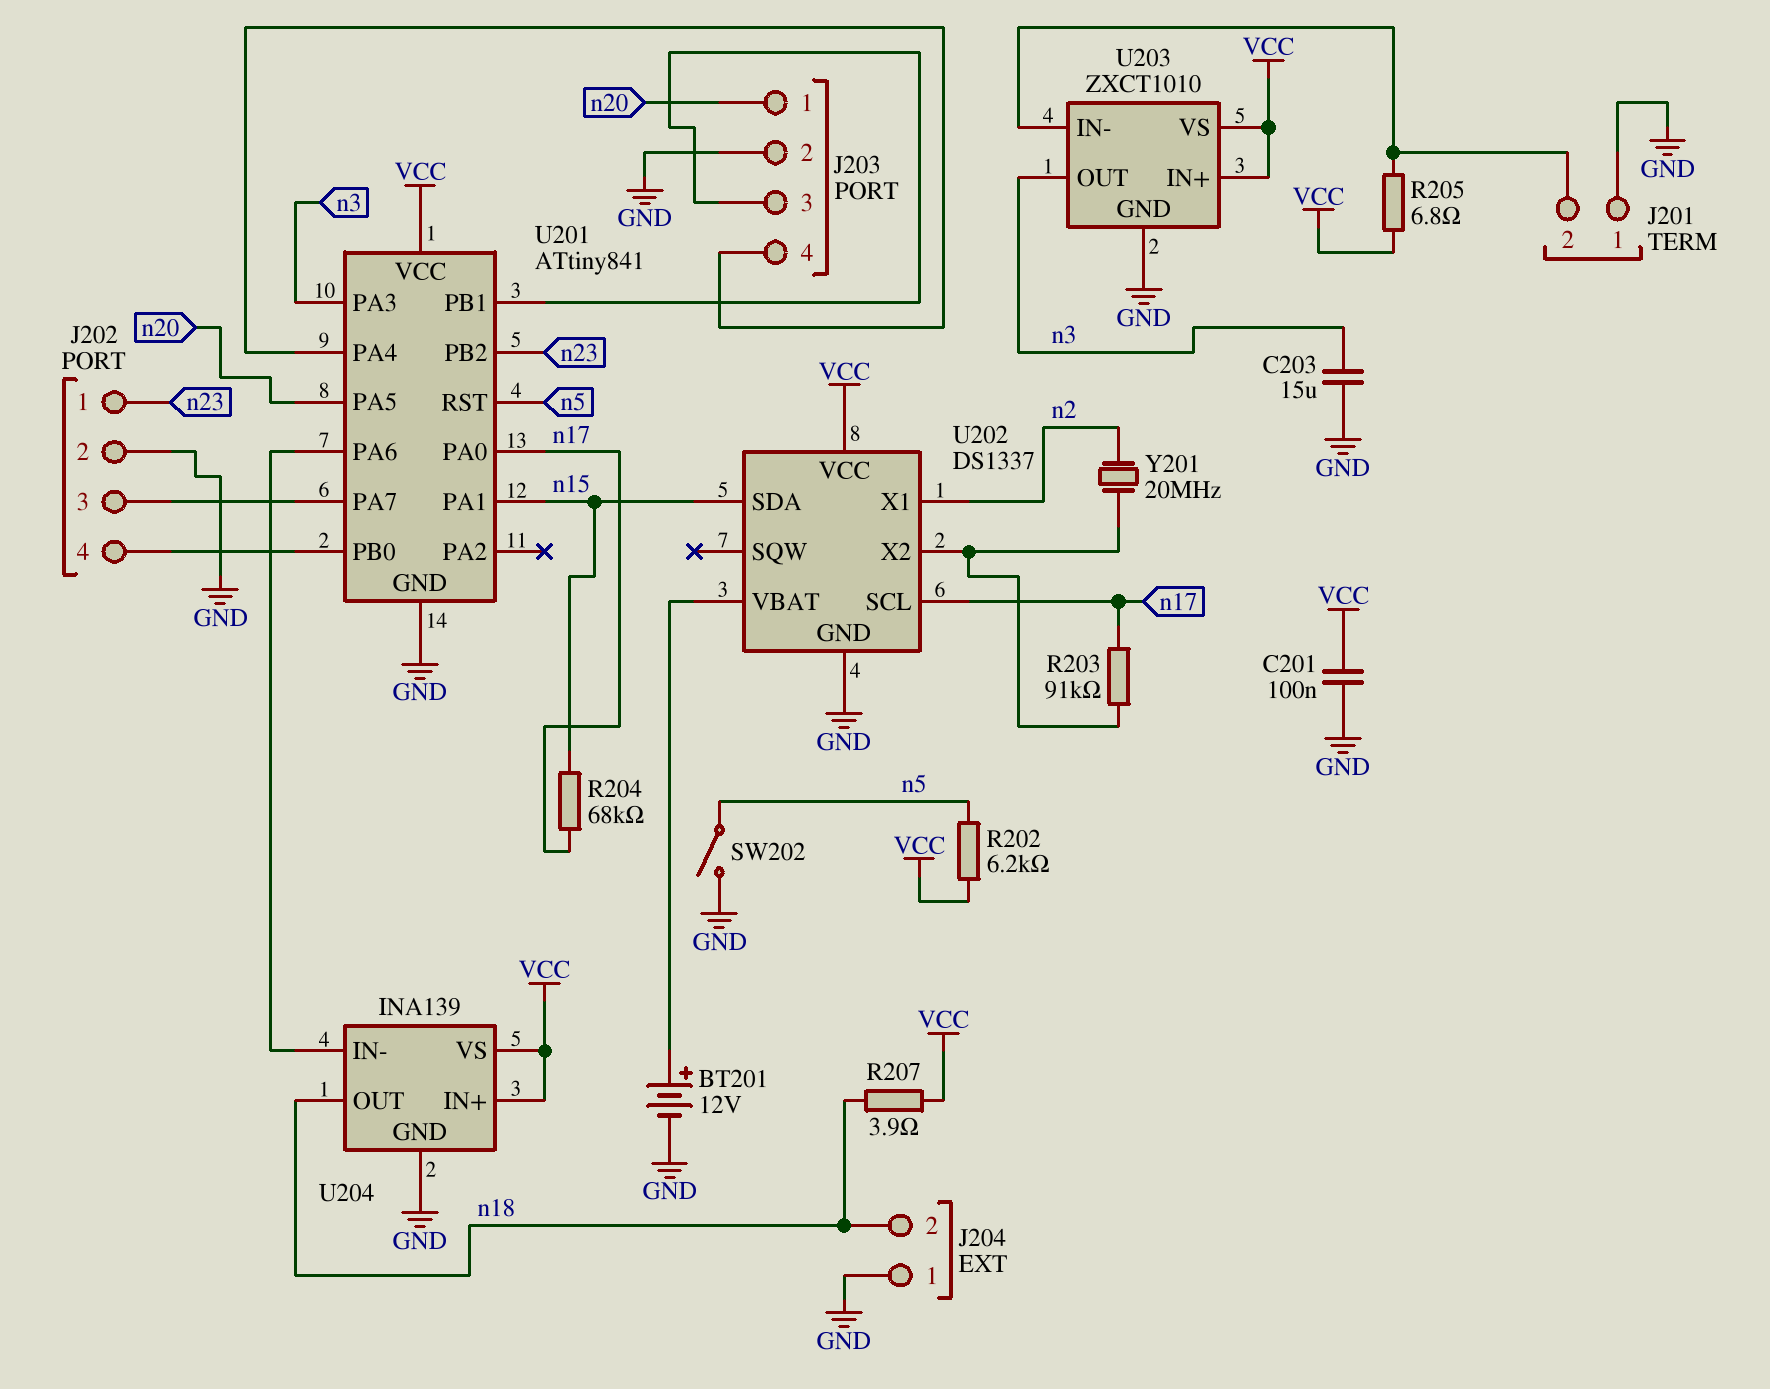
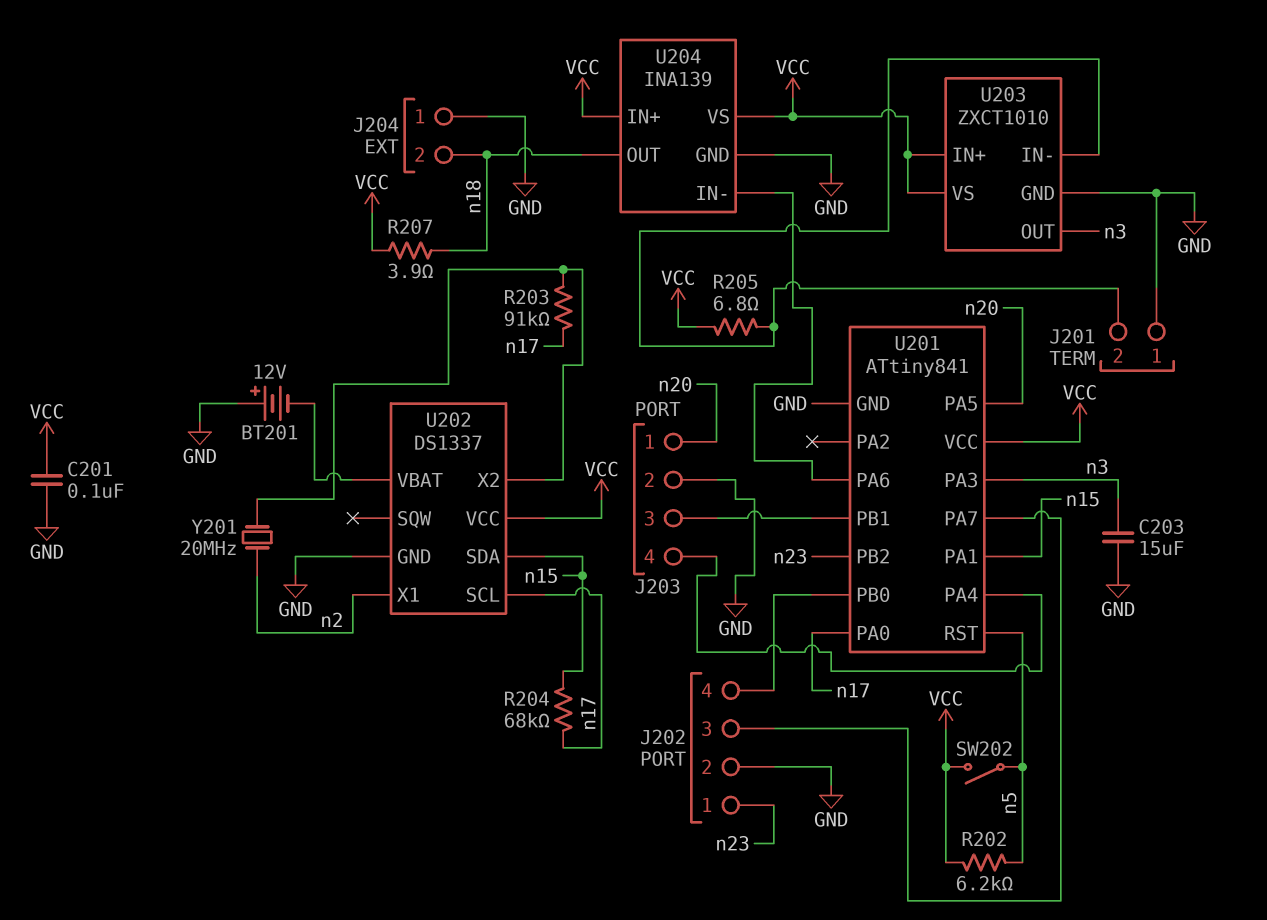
BT201: 12V (plus U202/VBAT, minus GND) -> 12V (plus GND, minus U202/VBAT)
SW202: switch (GND, n5) -> switch (VCC, n5)

